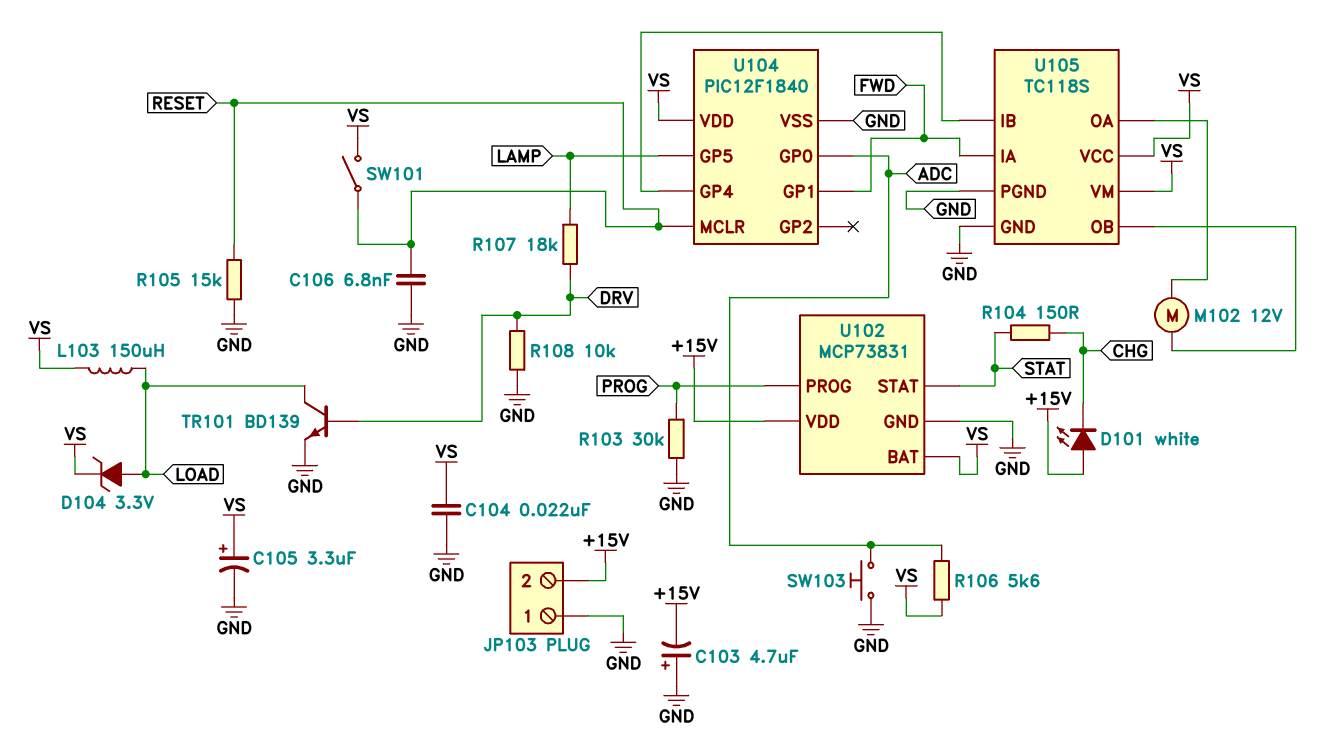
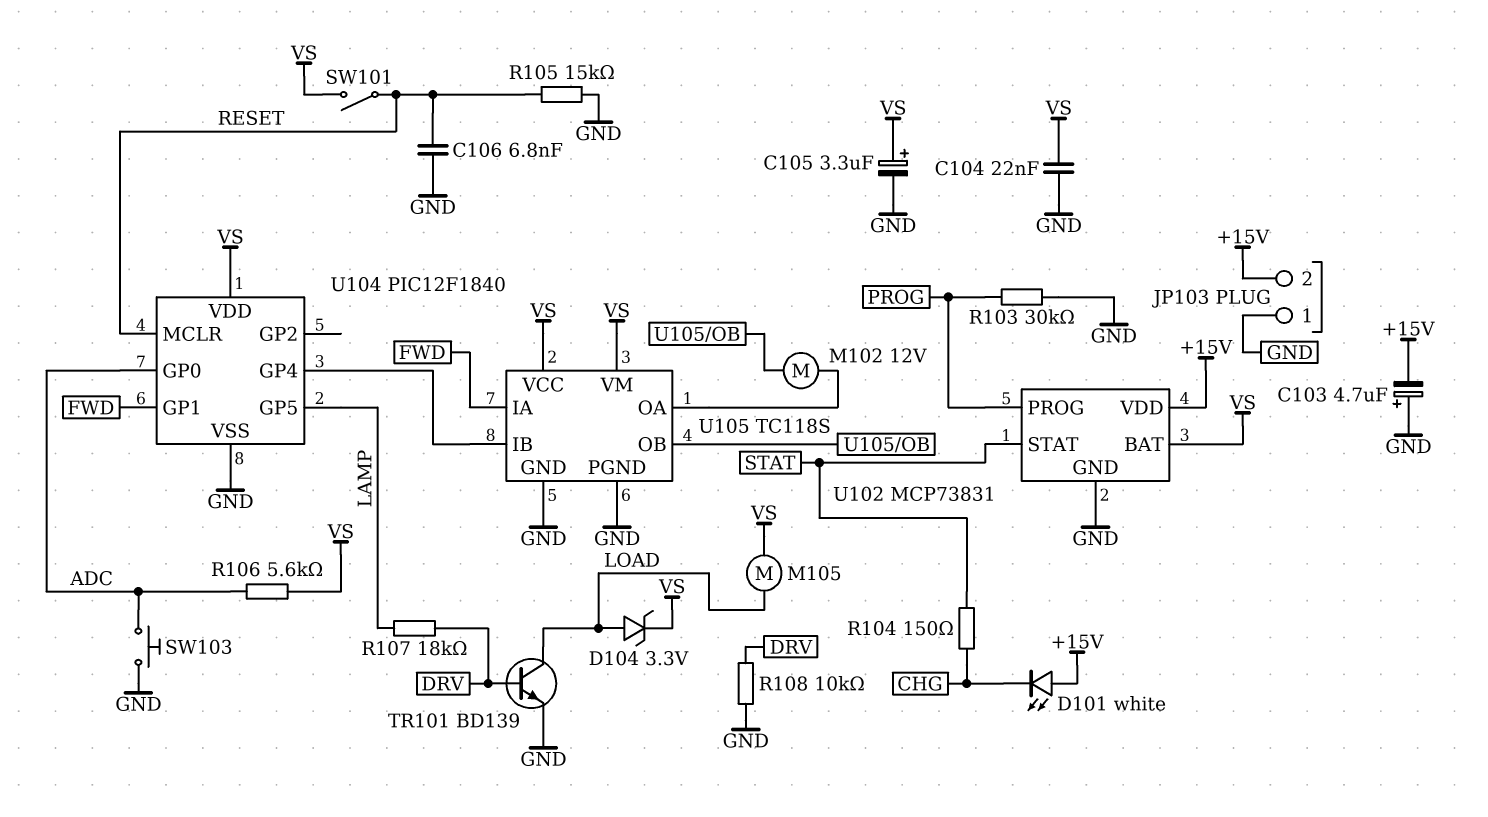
L103: 150uH (LOAD, VS) -> none
M105: none -> motor (LOAD, VS)

